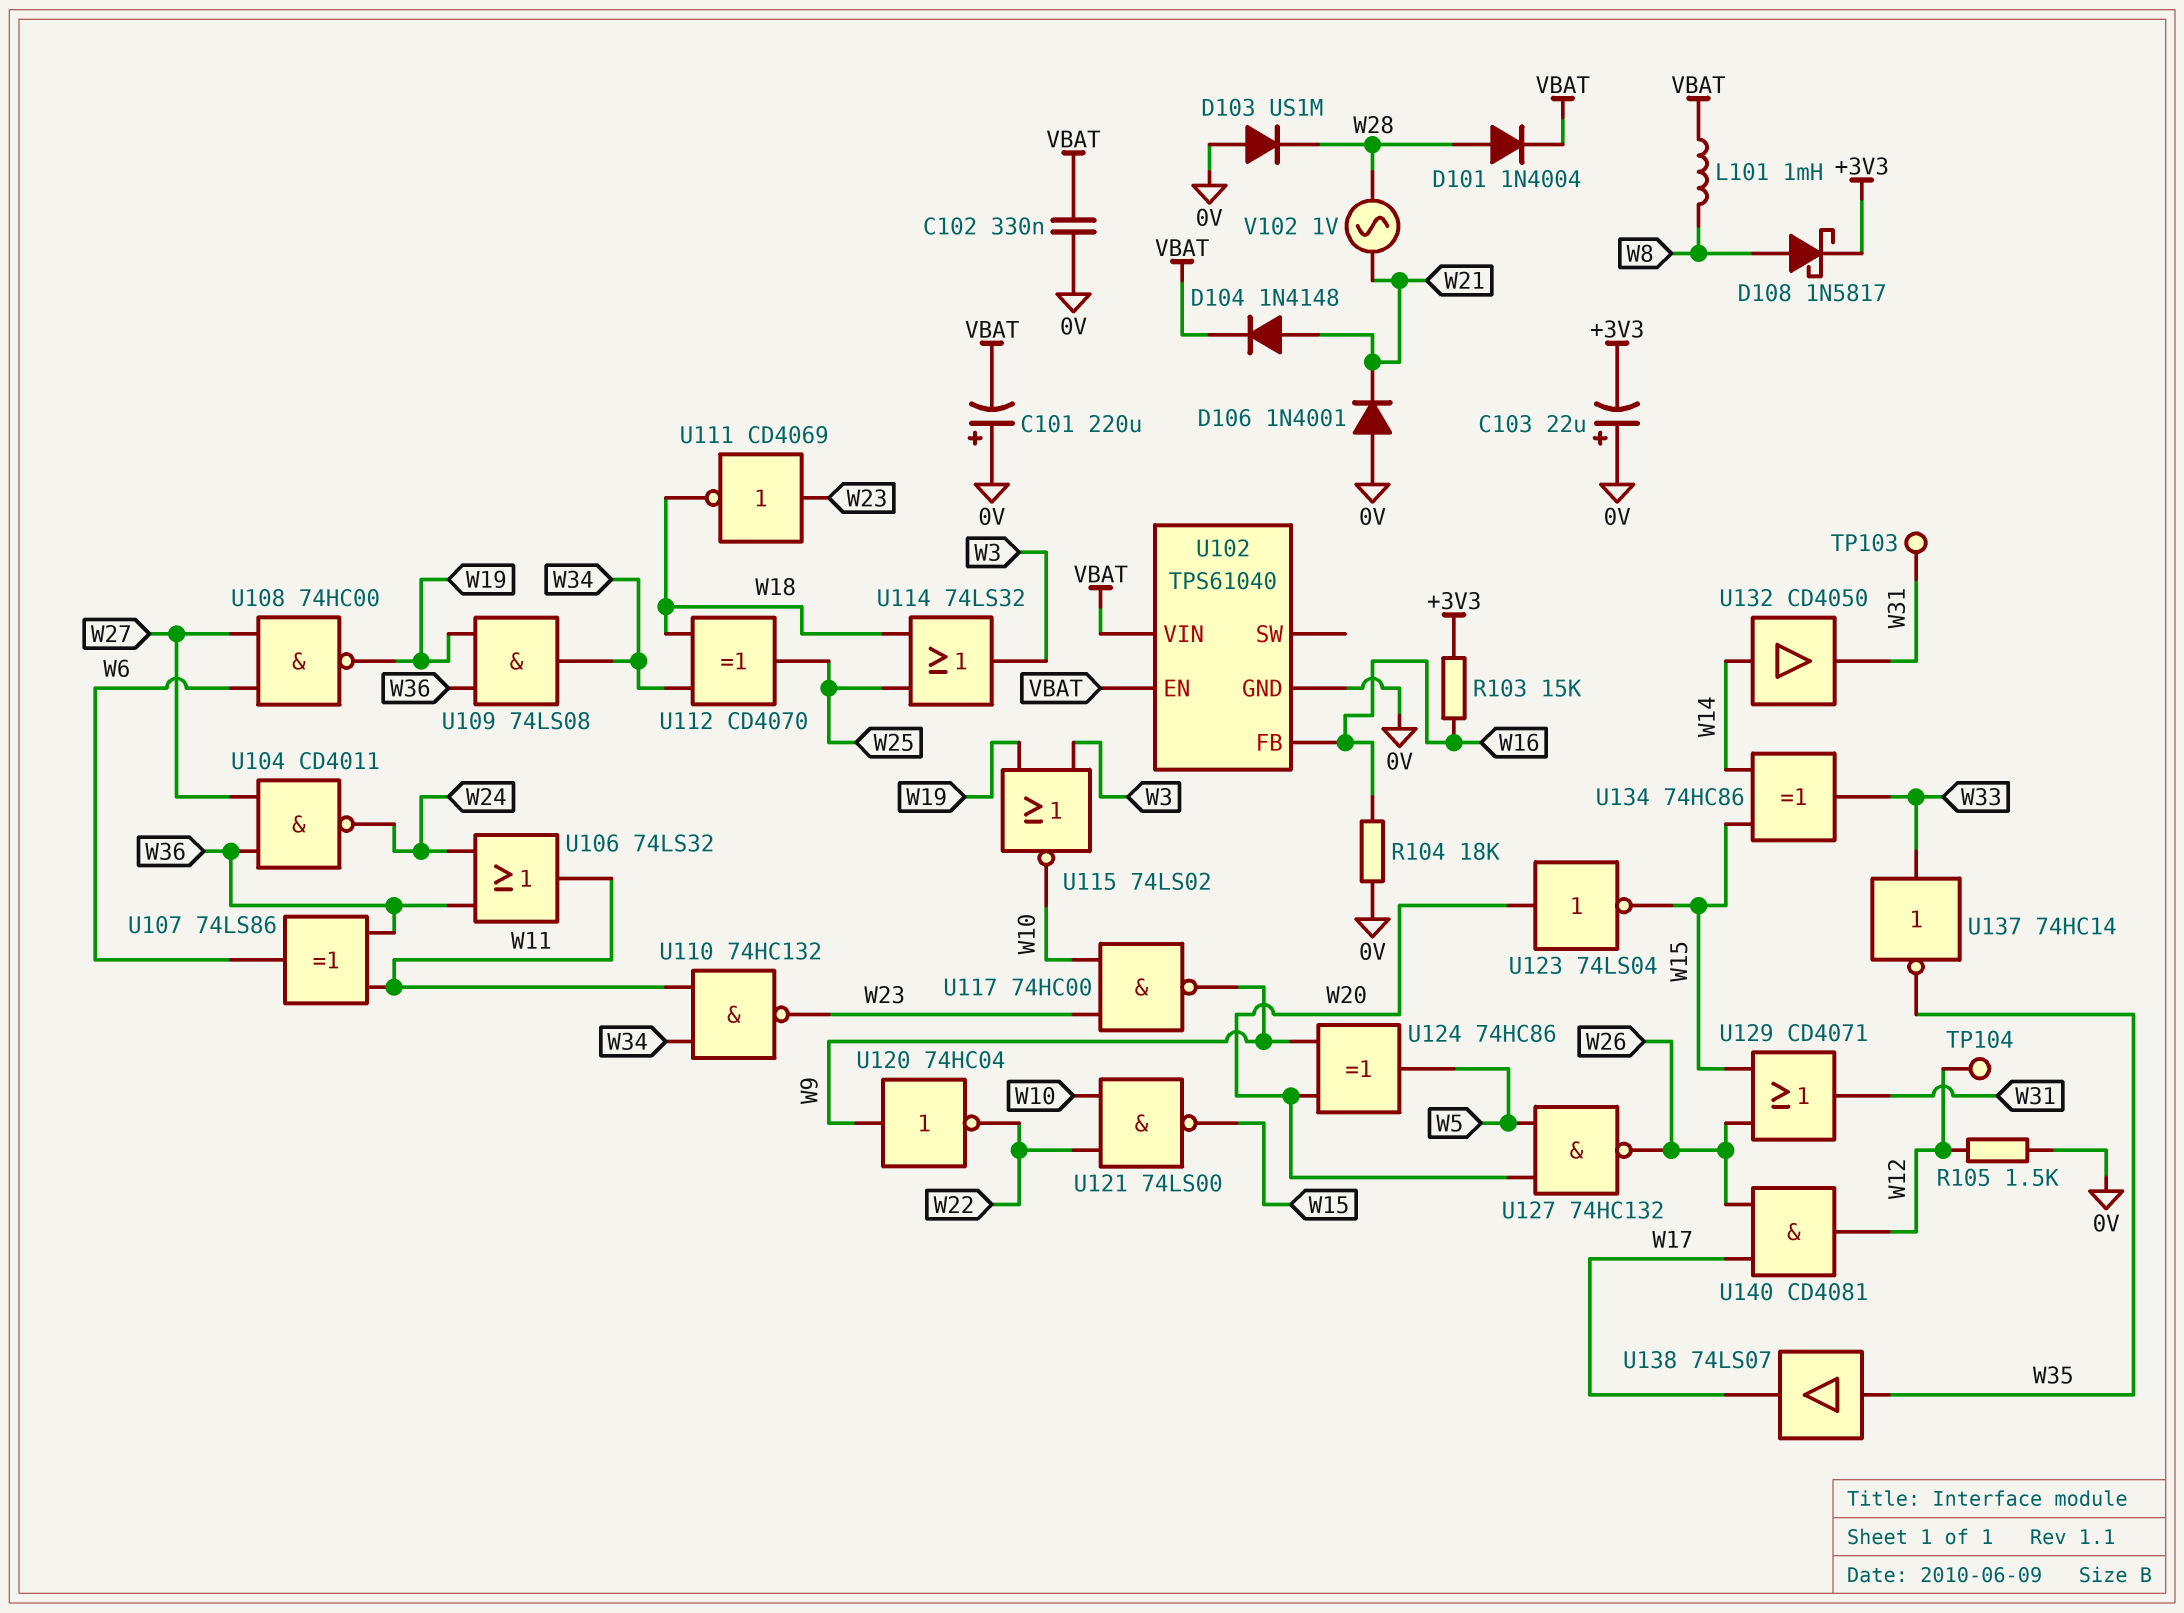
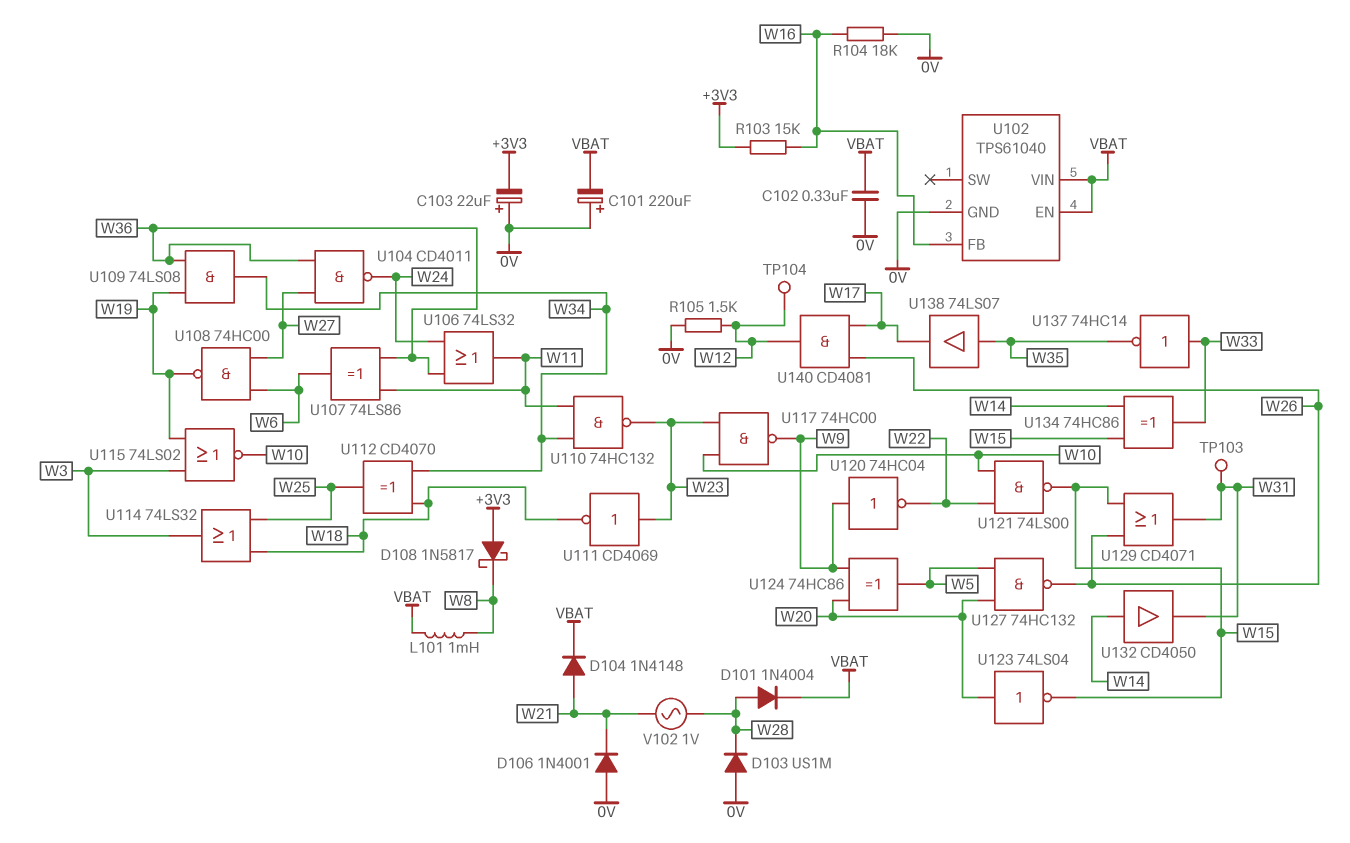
D108: schottky 1N5817 (A W8, K +3V3) -> schottky 1N5817 (A +3V3, K W8)

